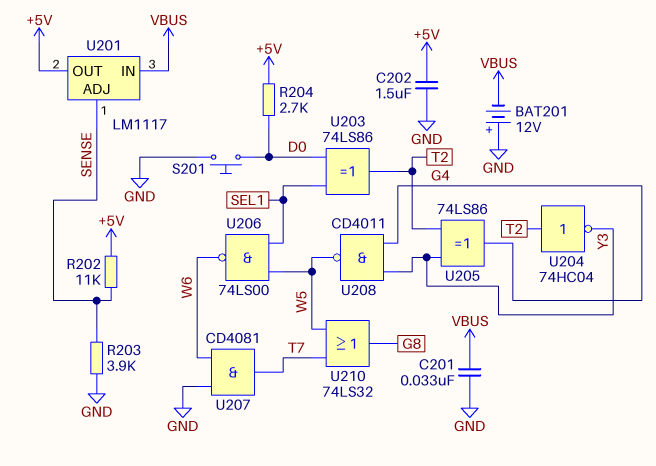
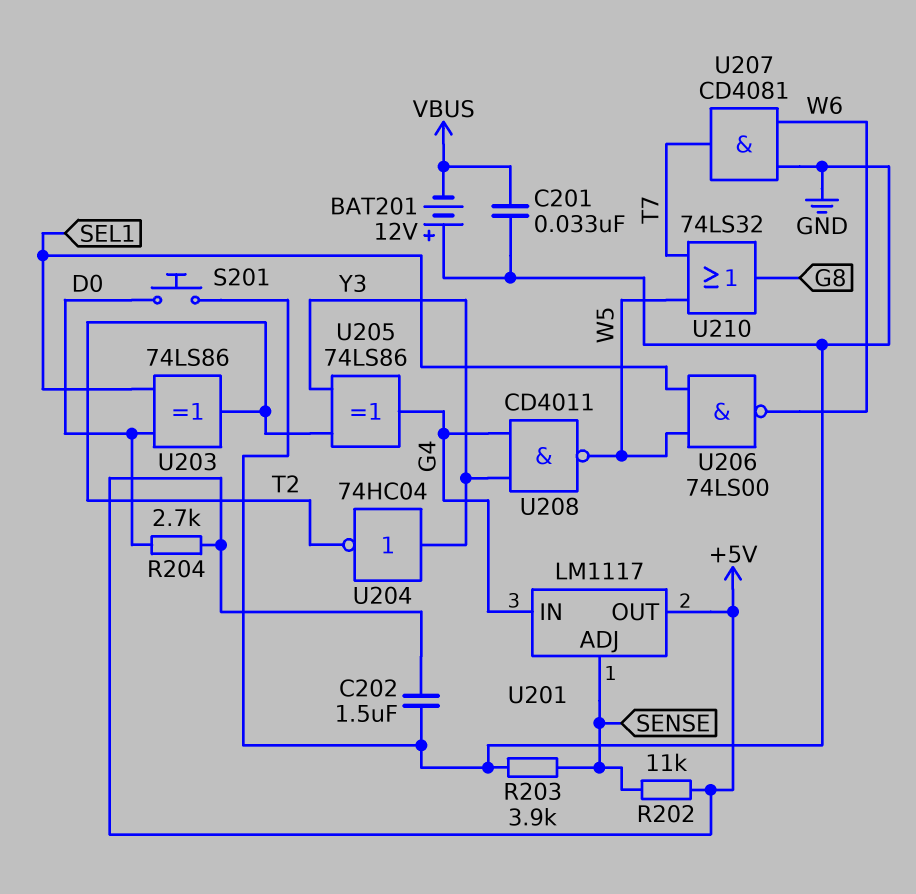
U201 pin IN: VBUS -> G4
U204: NOT 74HC04 (in T2, out Y3) -> NOT 74HC04 (in Y3, out T2)

